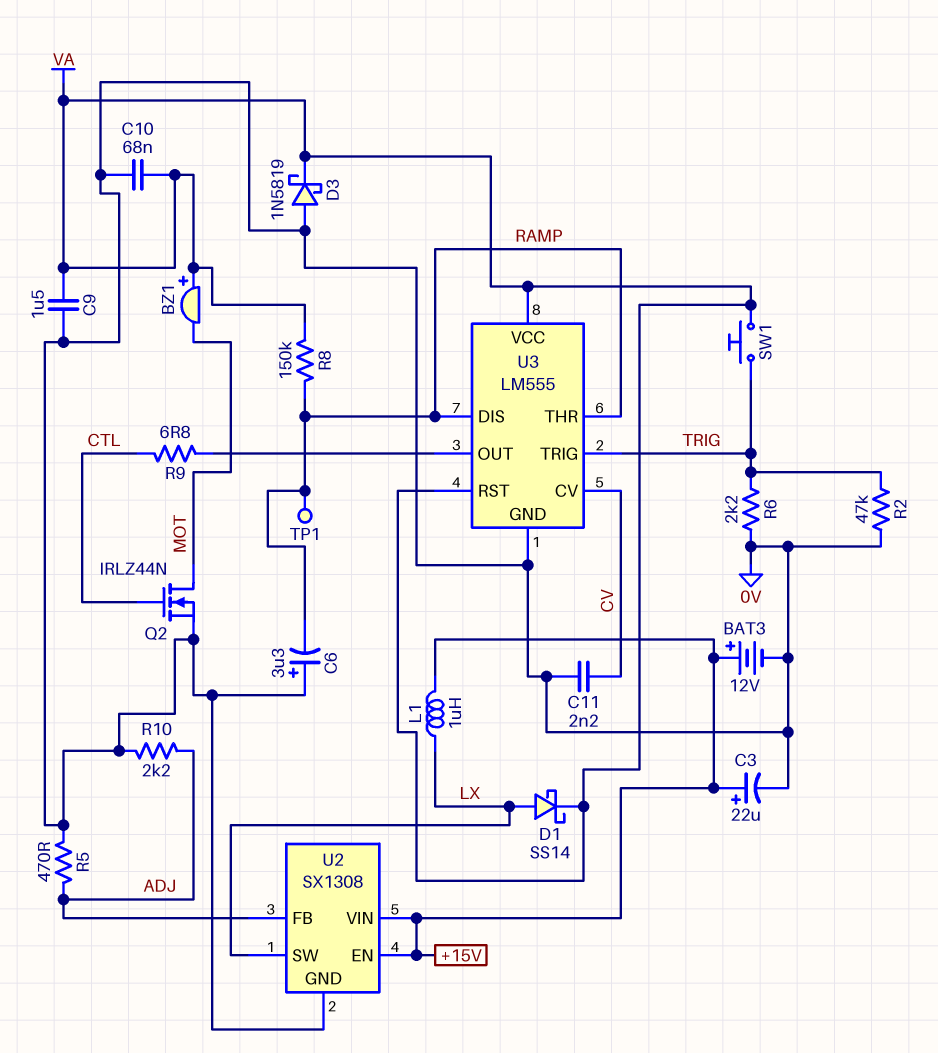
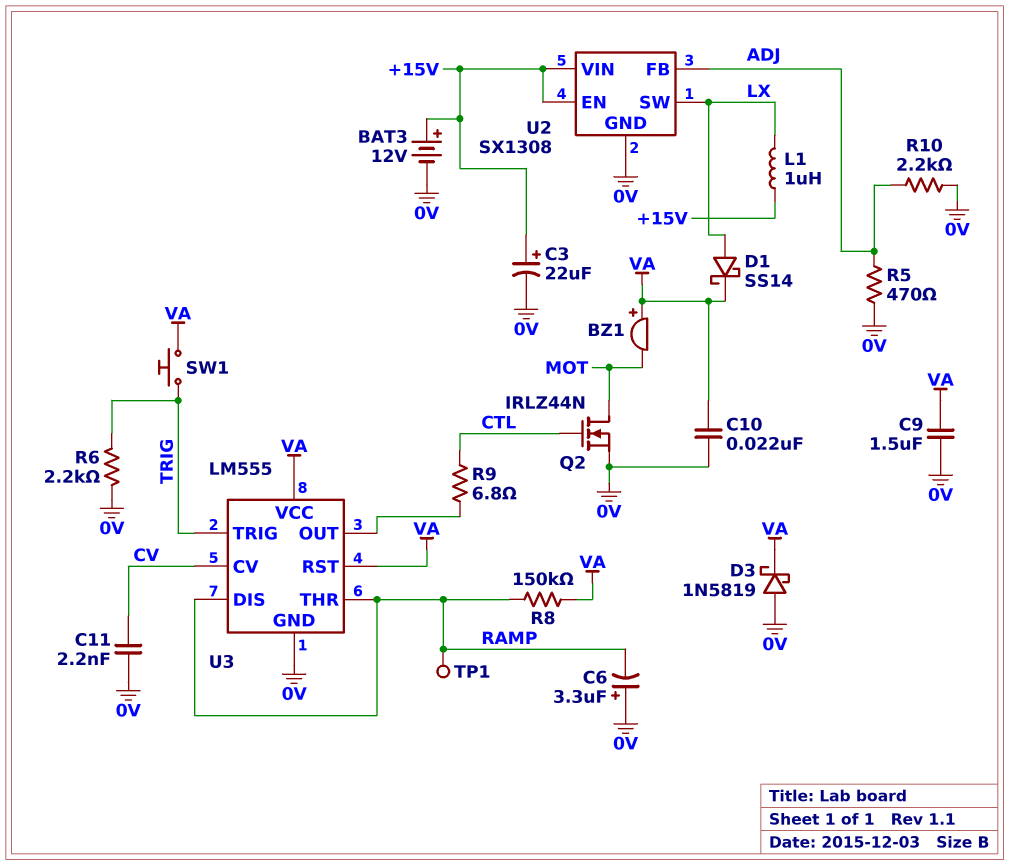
C10: 68nF (0V, VA) -> 22nF (0V, VA)
R2: 47k (0V, TRIG) -> none

